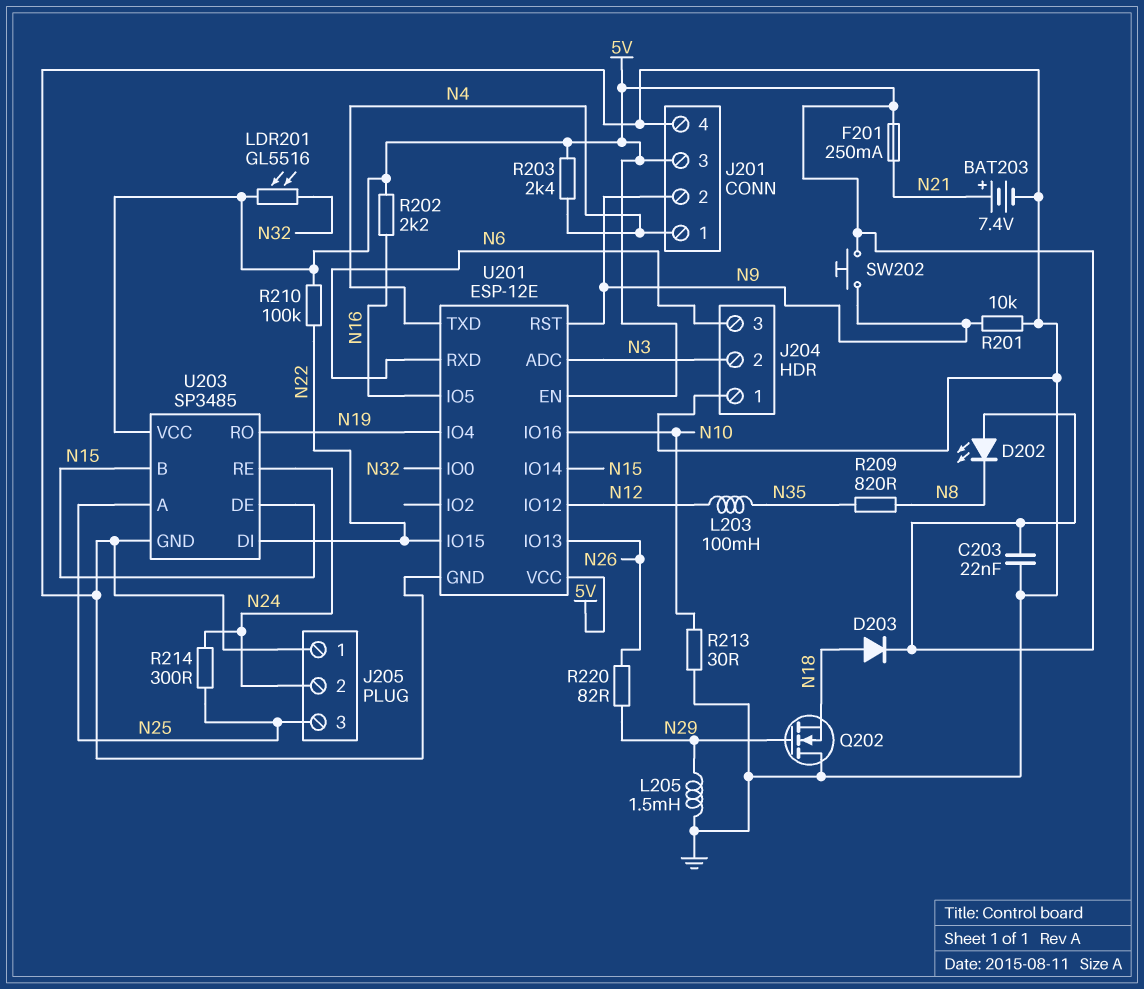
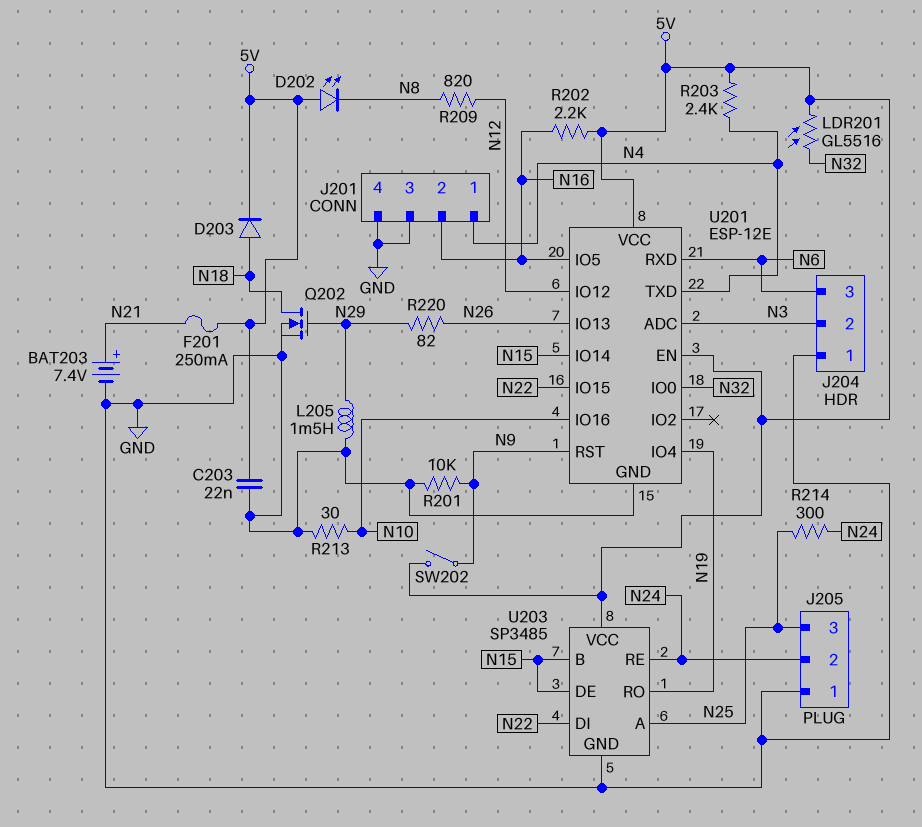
J201 pin 2: N9 -> N16
J201 pin 3: 5V -> GND
L203: 100mH (N12, N35) -> none
Q202: NMOS (G N29, D GND, S N18) -> NMOS (G N29, D N18, S GND)
R209: 820 (N8, N35) -> 820 (N8, N12)
R210: 100k (5V, N22) -> none
SW202: button (5V, N9) -> switch (5V, N9)

